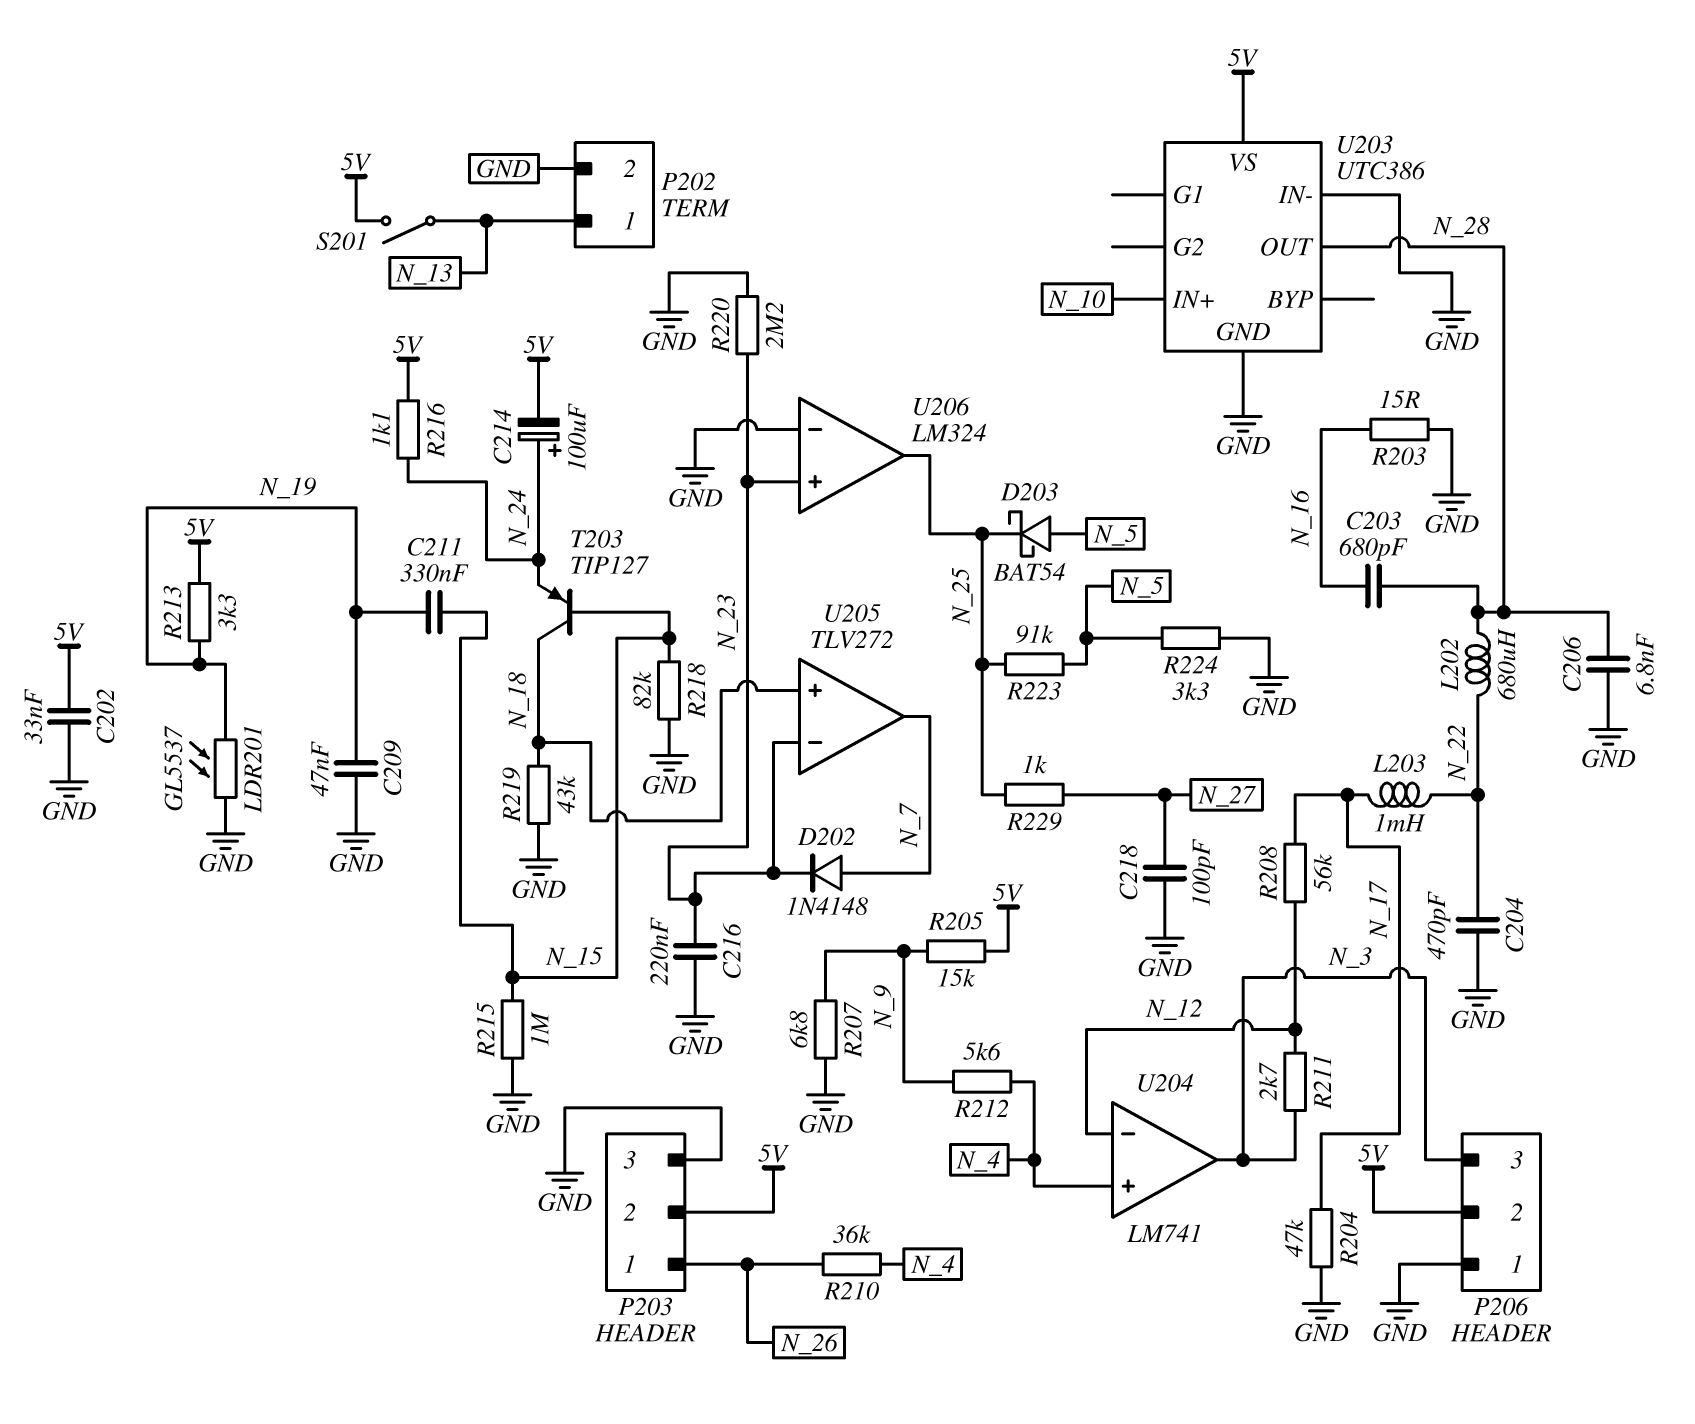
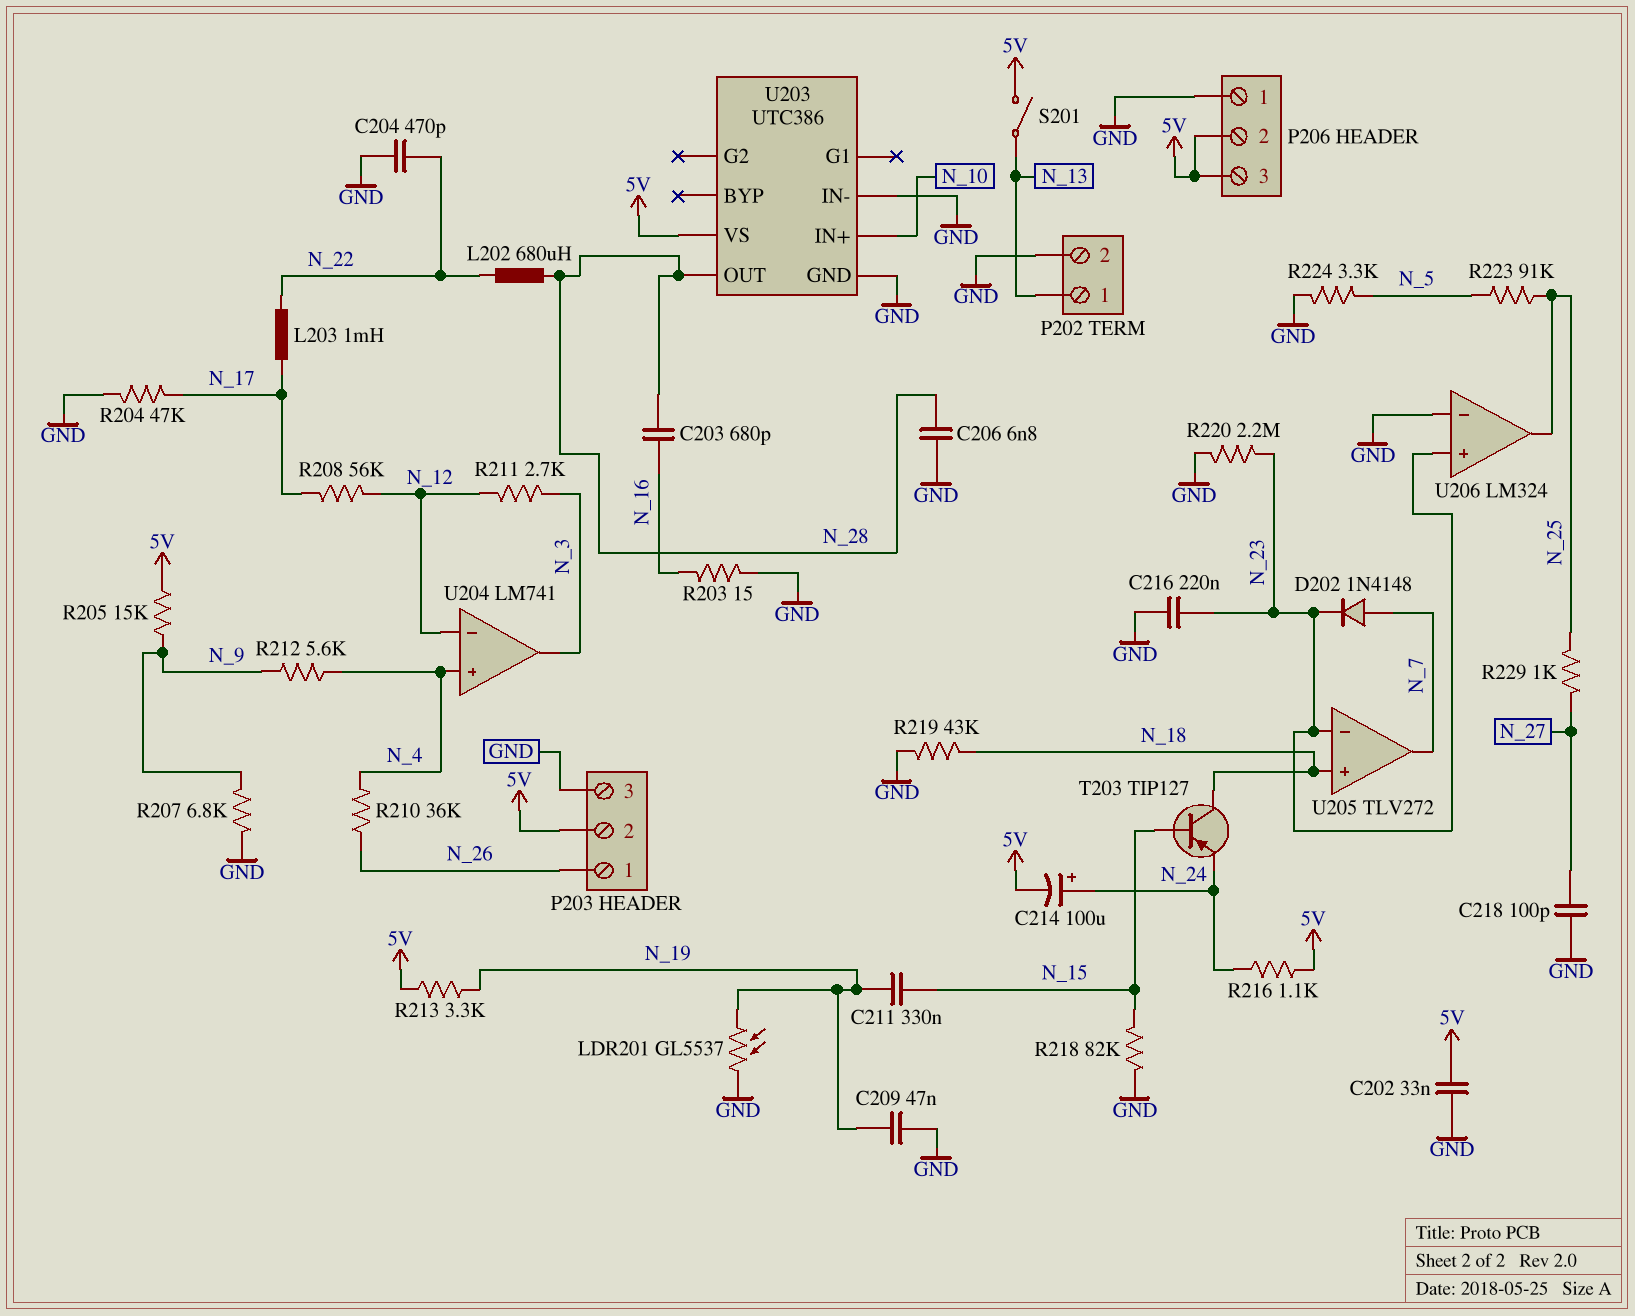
D203: schottky BAT54 (A N_5, K N_25) -> none
P206 pin 3: N_3 -> 5V
R215: 1M (GND, N_15) -> none

